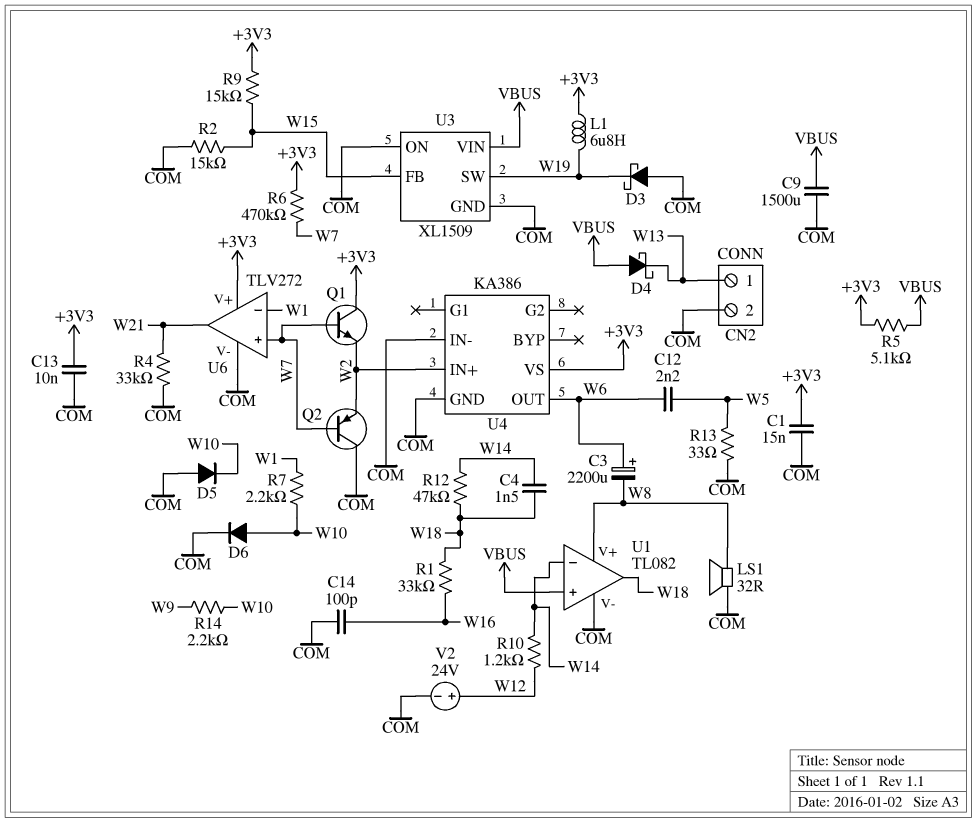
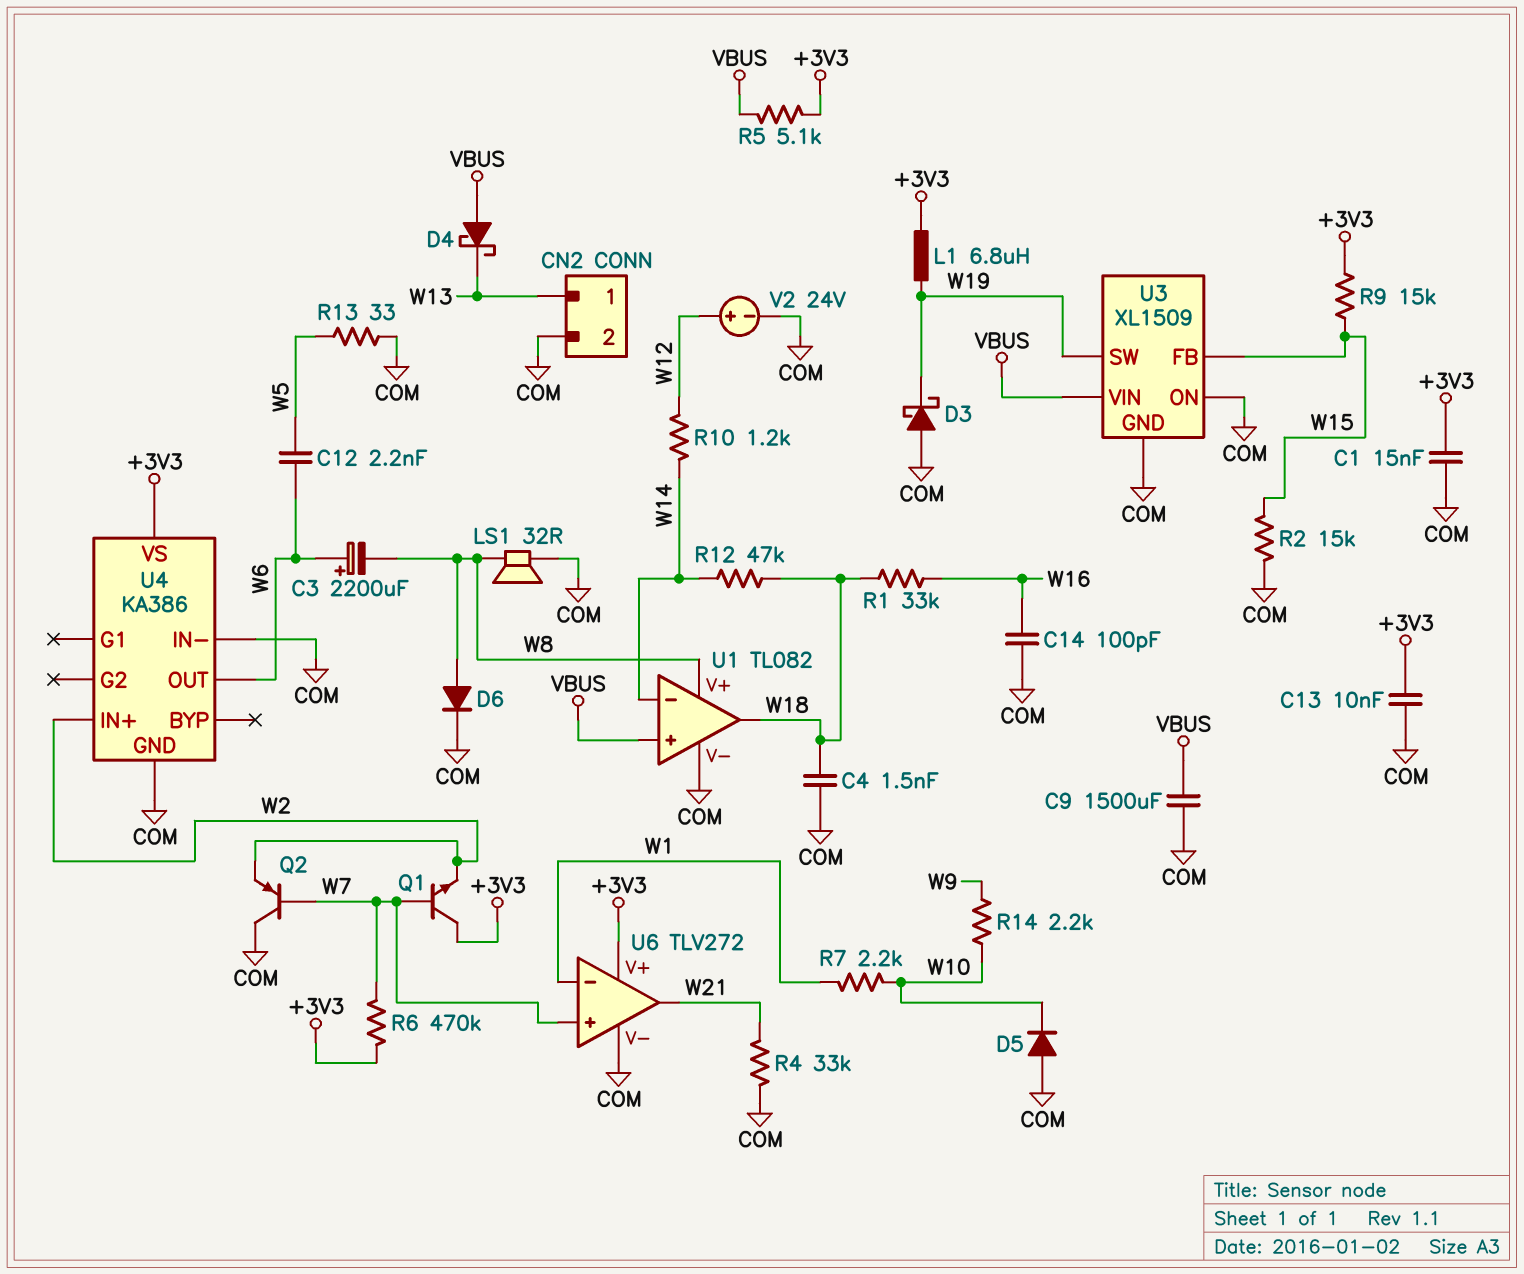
C4: 1.5nF (W14, W18) -> 1.5nF (COM, W18)
D6: diode (A W10, K COM) -> diode (A W8, K COM)

